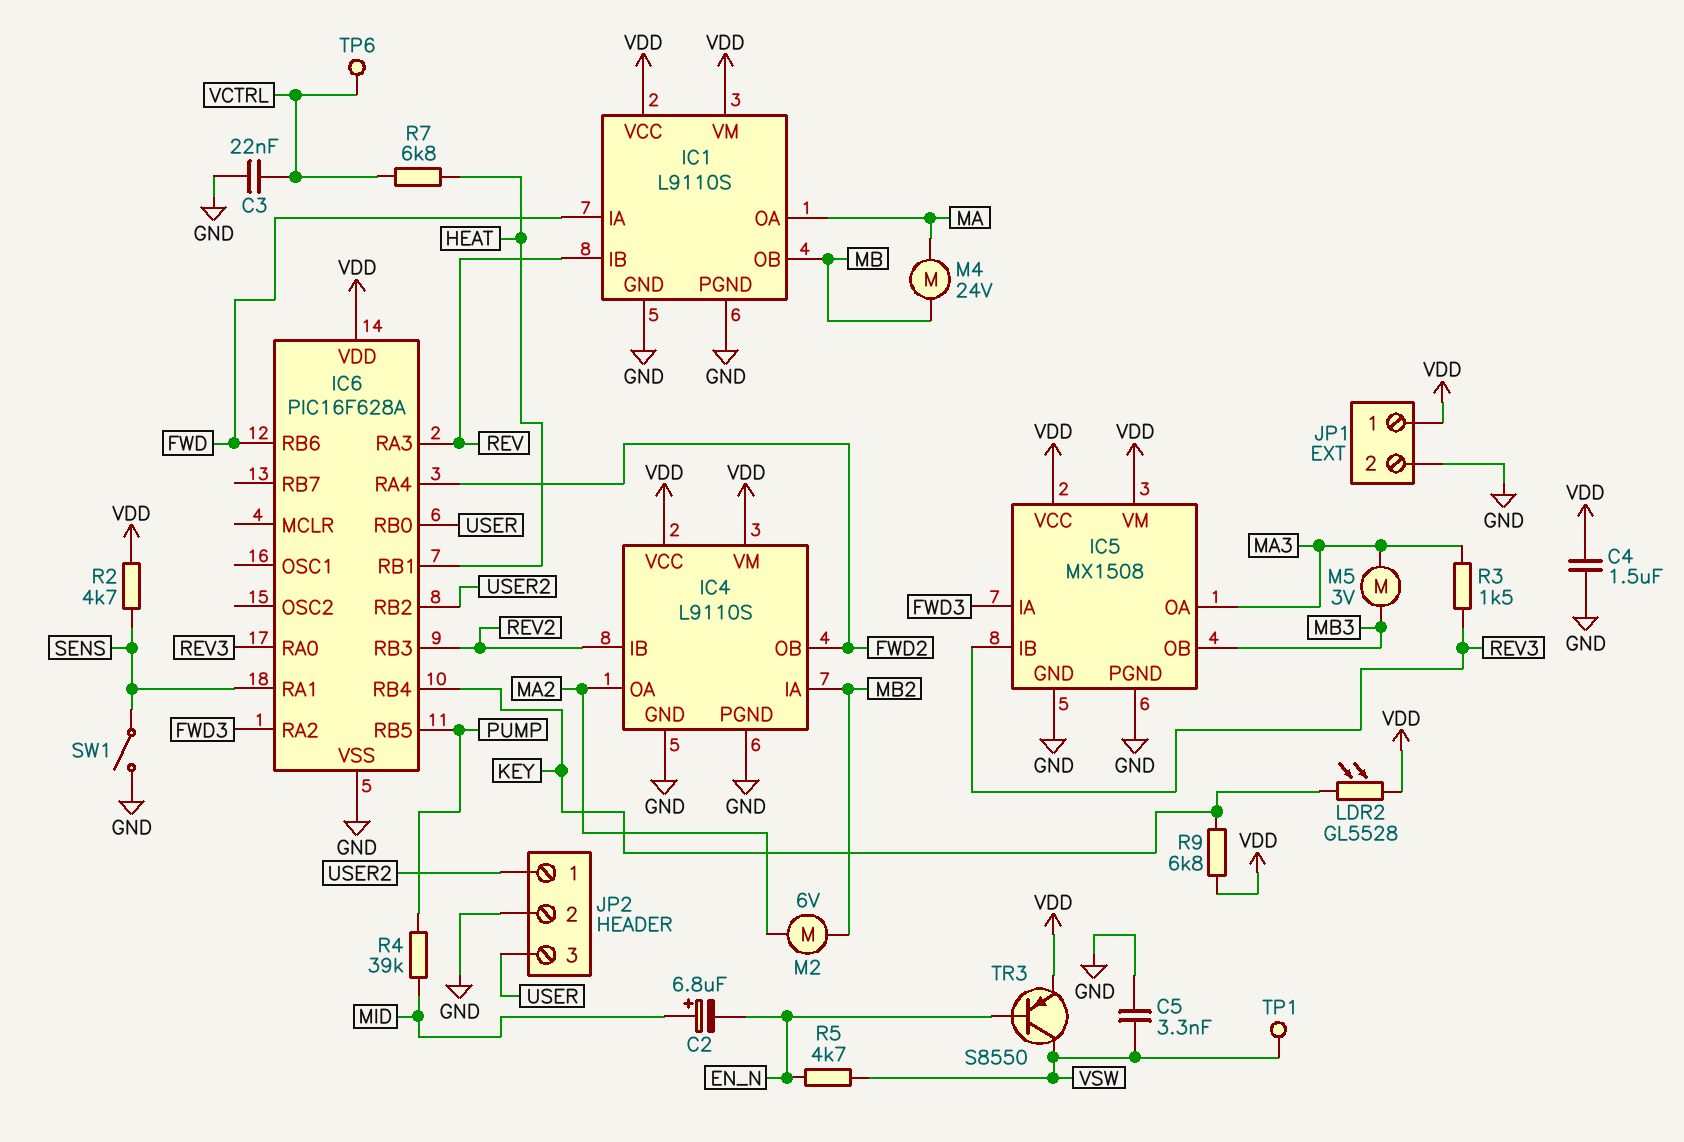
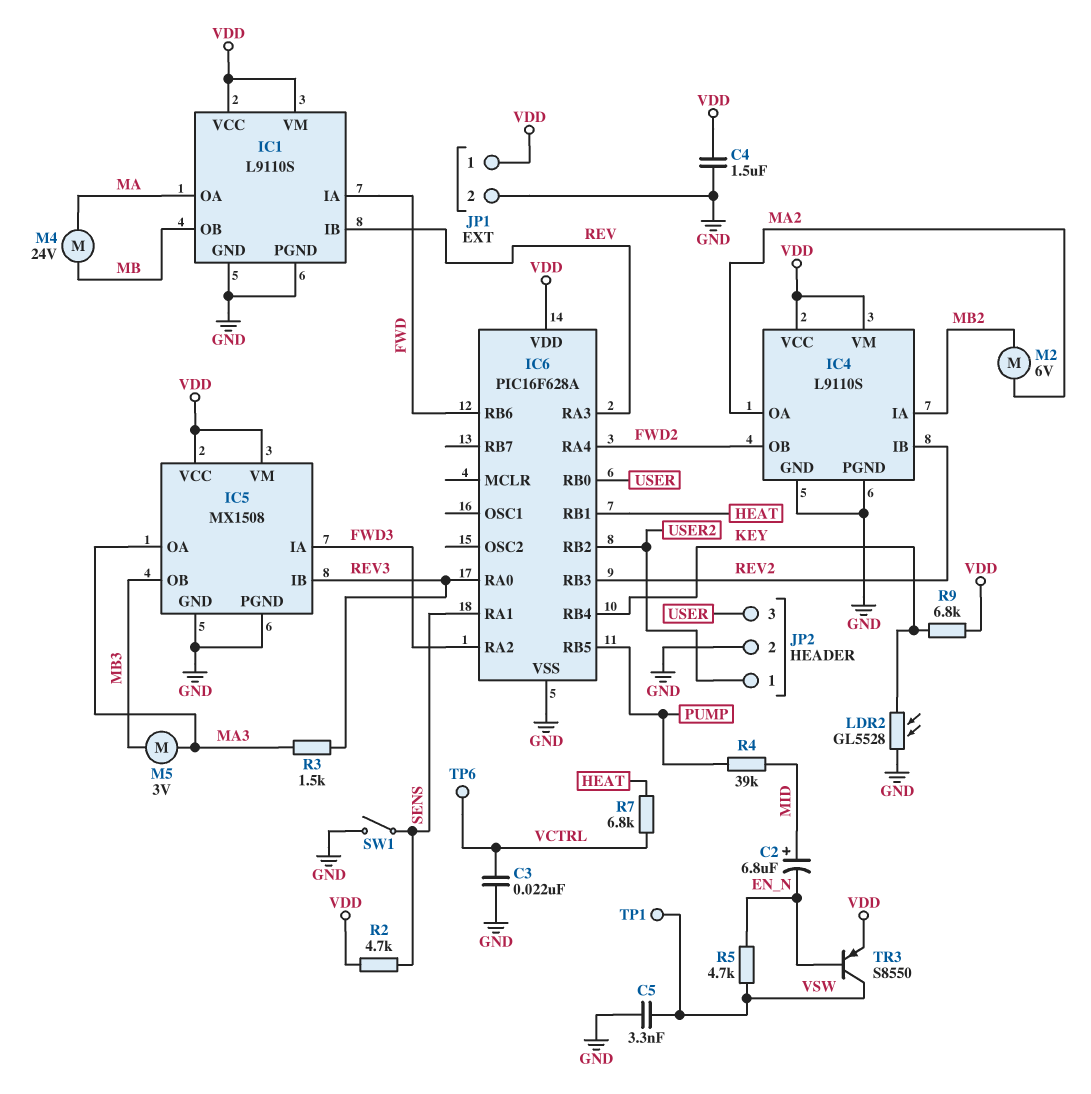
LDR2: GL5528 (KEY, VDD) -> GL5528 (GND, KEY)

